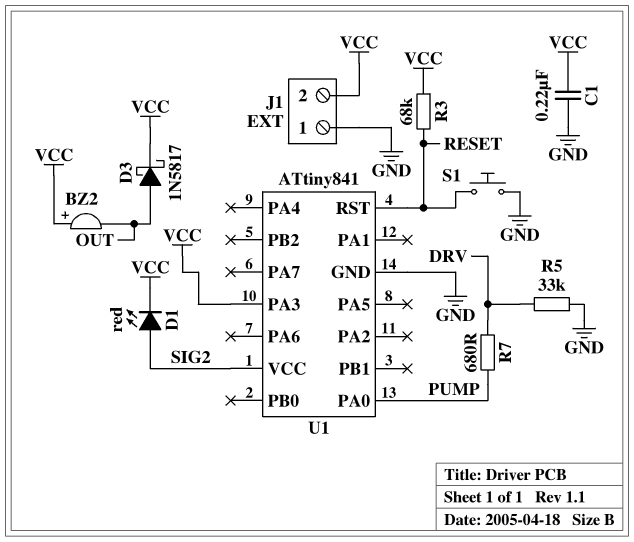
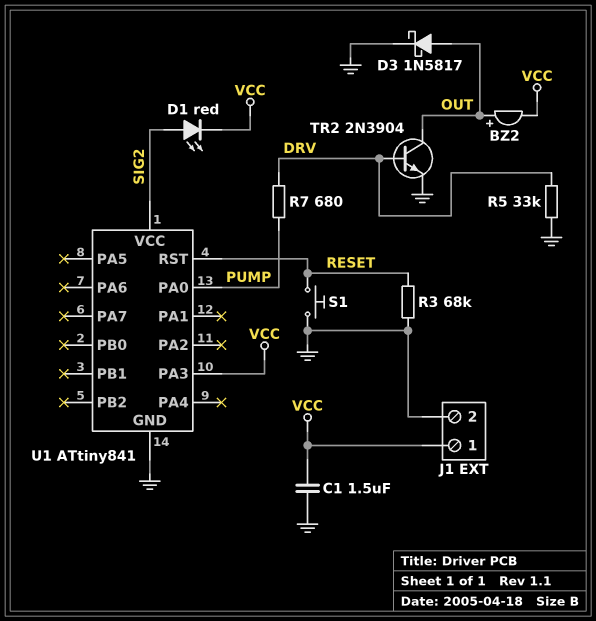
BZ2: buzzer (plus VCC, minus OUT) -> buzzer (plus OUT, minus VCC)
C1: 220nF (GND, VCC) -> 1.5uF (GND, VCC)
D3: schottky 1N5817 (A OUT, K VCC) -> schottky 1N5817 (A OUT, K GND)
J1 pin 1: GND -> VCC
J1 pin 2: VCC -> GND
R3: 68k (RESET, VCC) -> 68k (GND, RESET)
TR2: none -> NPN 2N3904 (B DRV, C OUT, E GND)

